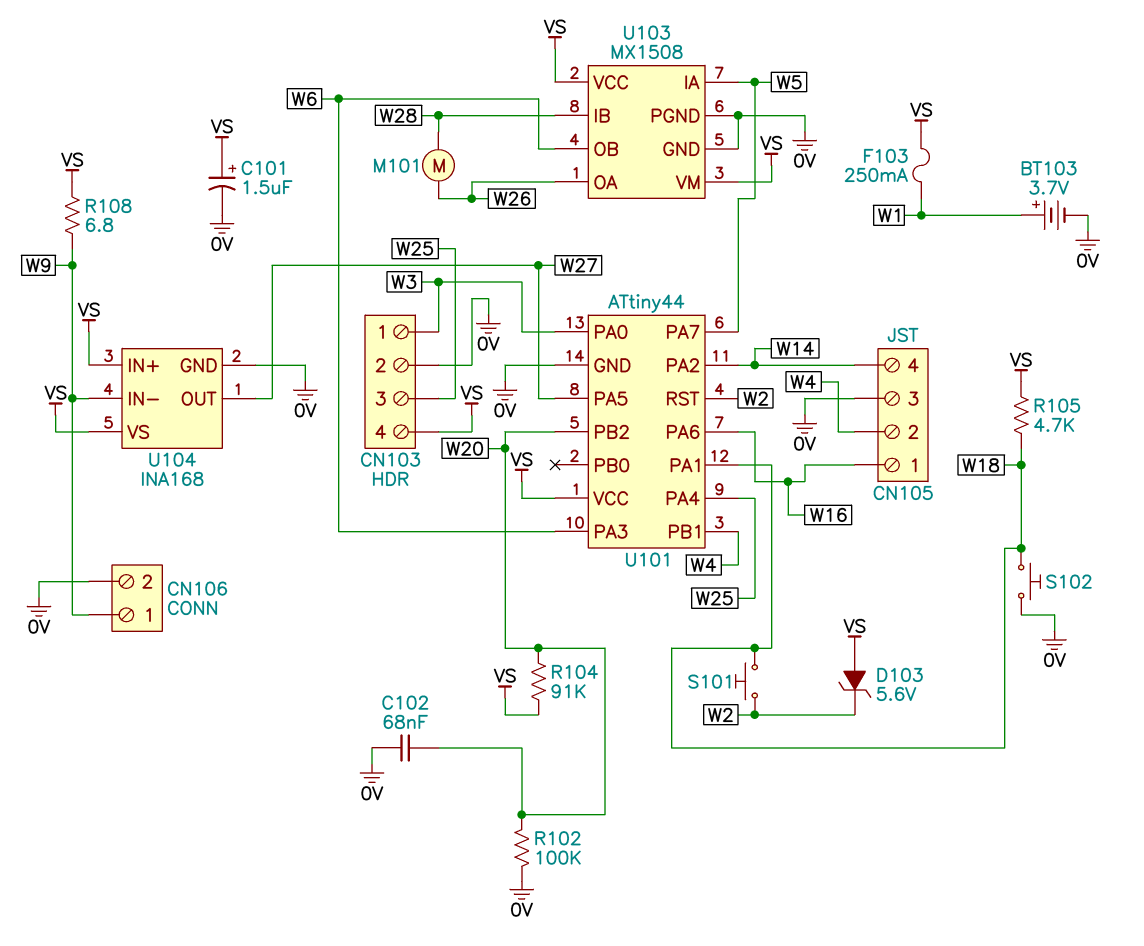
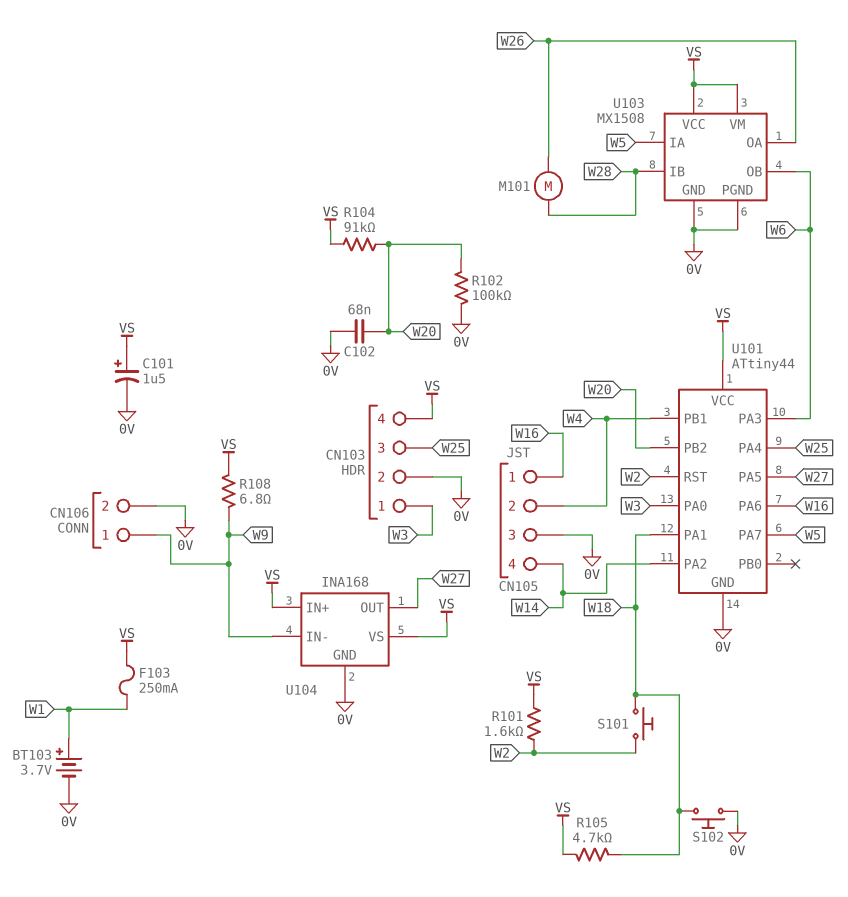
D103: zener 5.6V (A VS, K W2) -> none
R101: none -> 1.6k (VS, W2)

